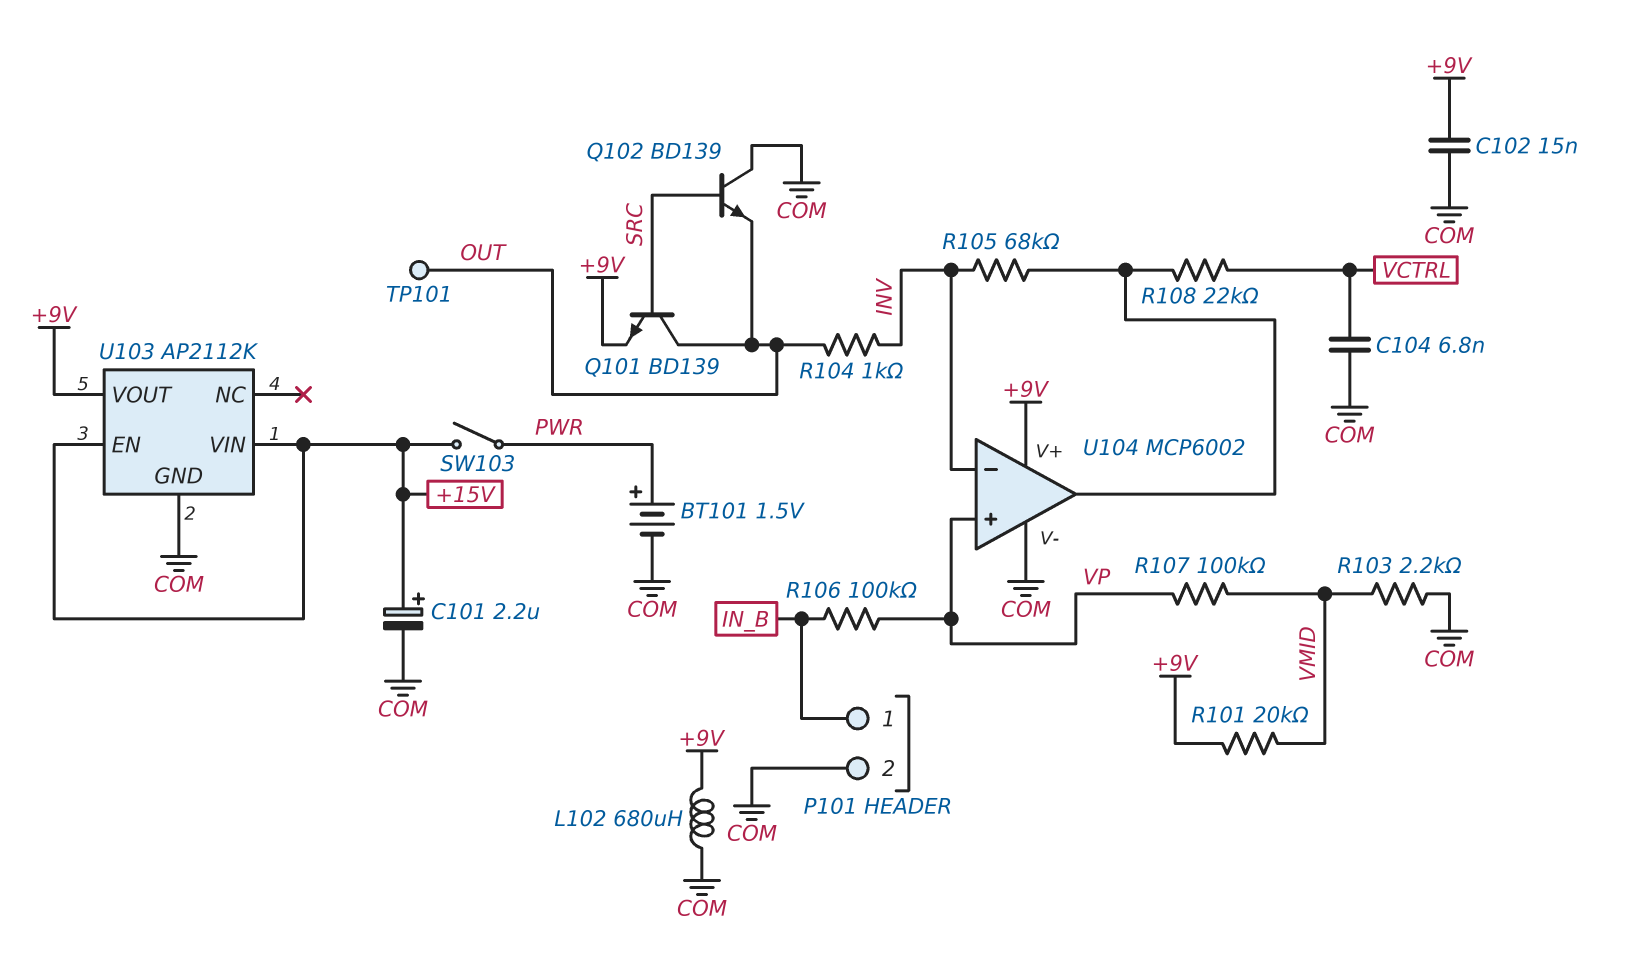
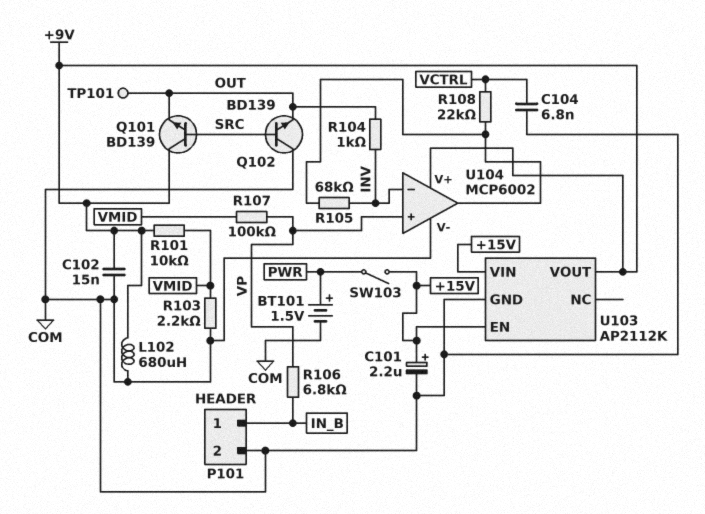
Q101: NPN BD139 (B SRC, C OUT, E +9V) -> NPN BD139 (B SRC, C +9V, E OUT)
R101: 20k (+9V, VMID) -> 10k (+9V, VMID)
R106: 100k (IN_B, VP) -> 6.8k (IN_B, VP)

